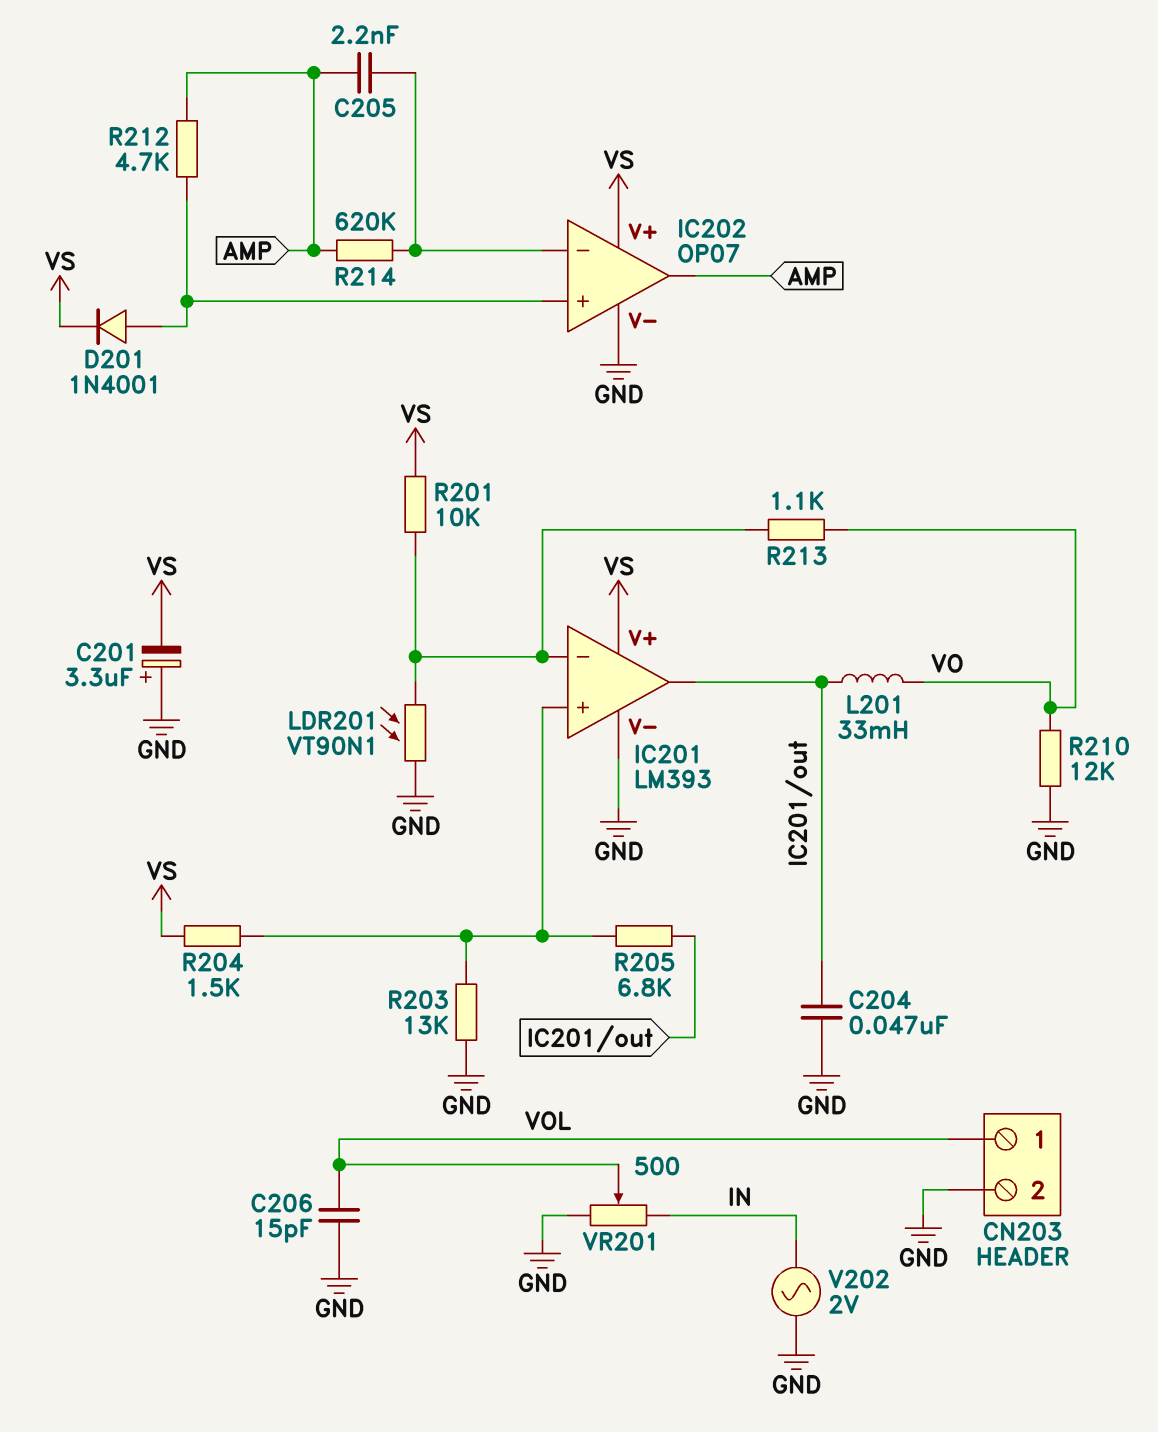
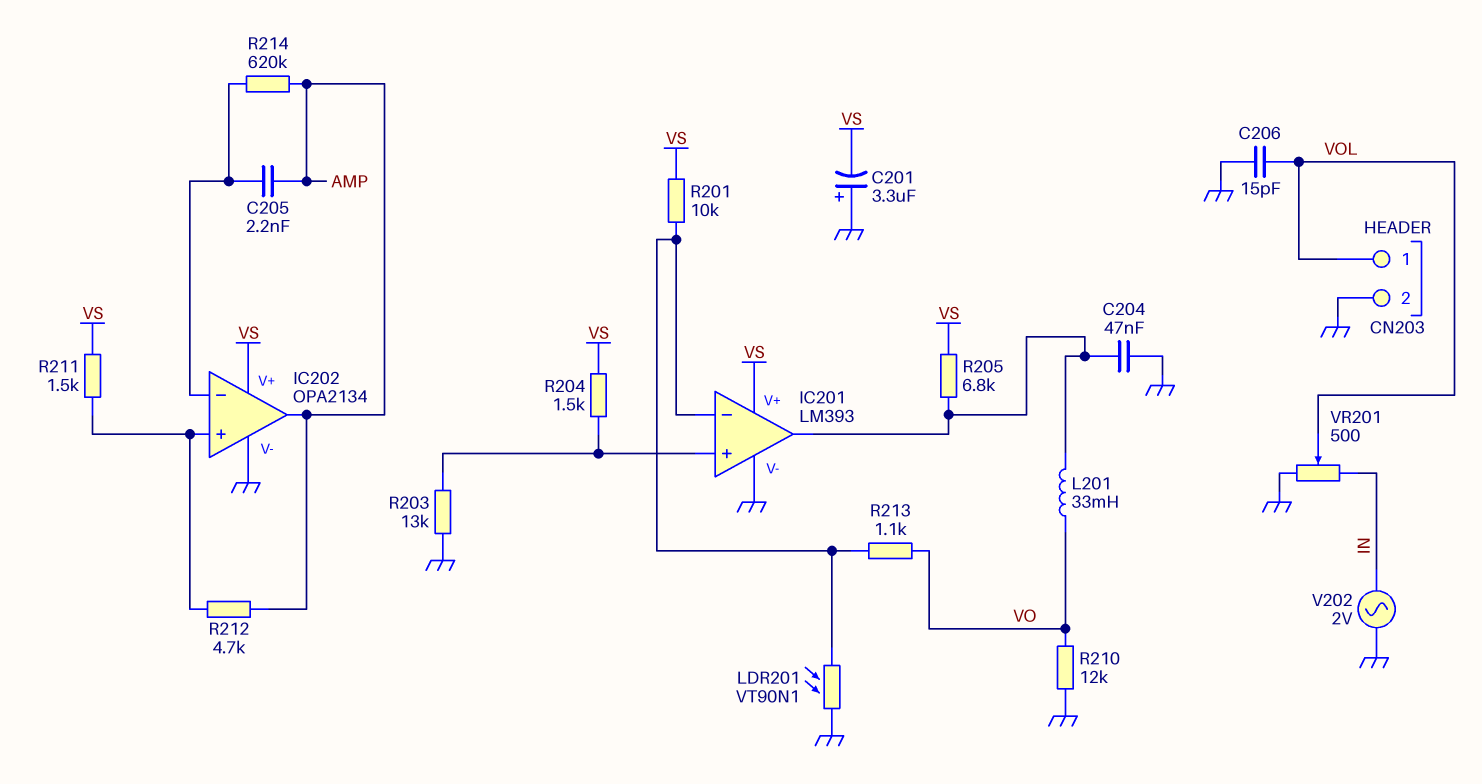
D201: diode 1N4001 (A IC202/in+, K VS) -> none
IC202: OP07 -> OPA2134
R205: 6.8k (IC201/in+, IC201/out) -> 6.8k (IC201/out, VS)
R211: none -> 1.5k (IC202/in+, VS)

